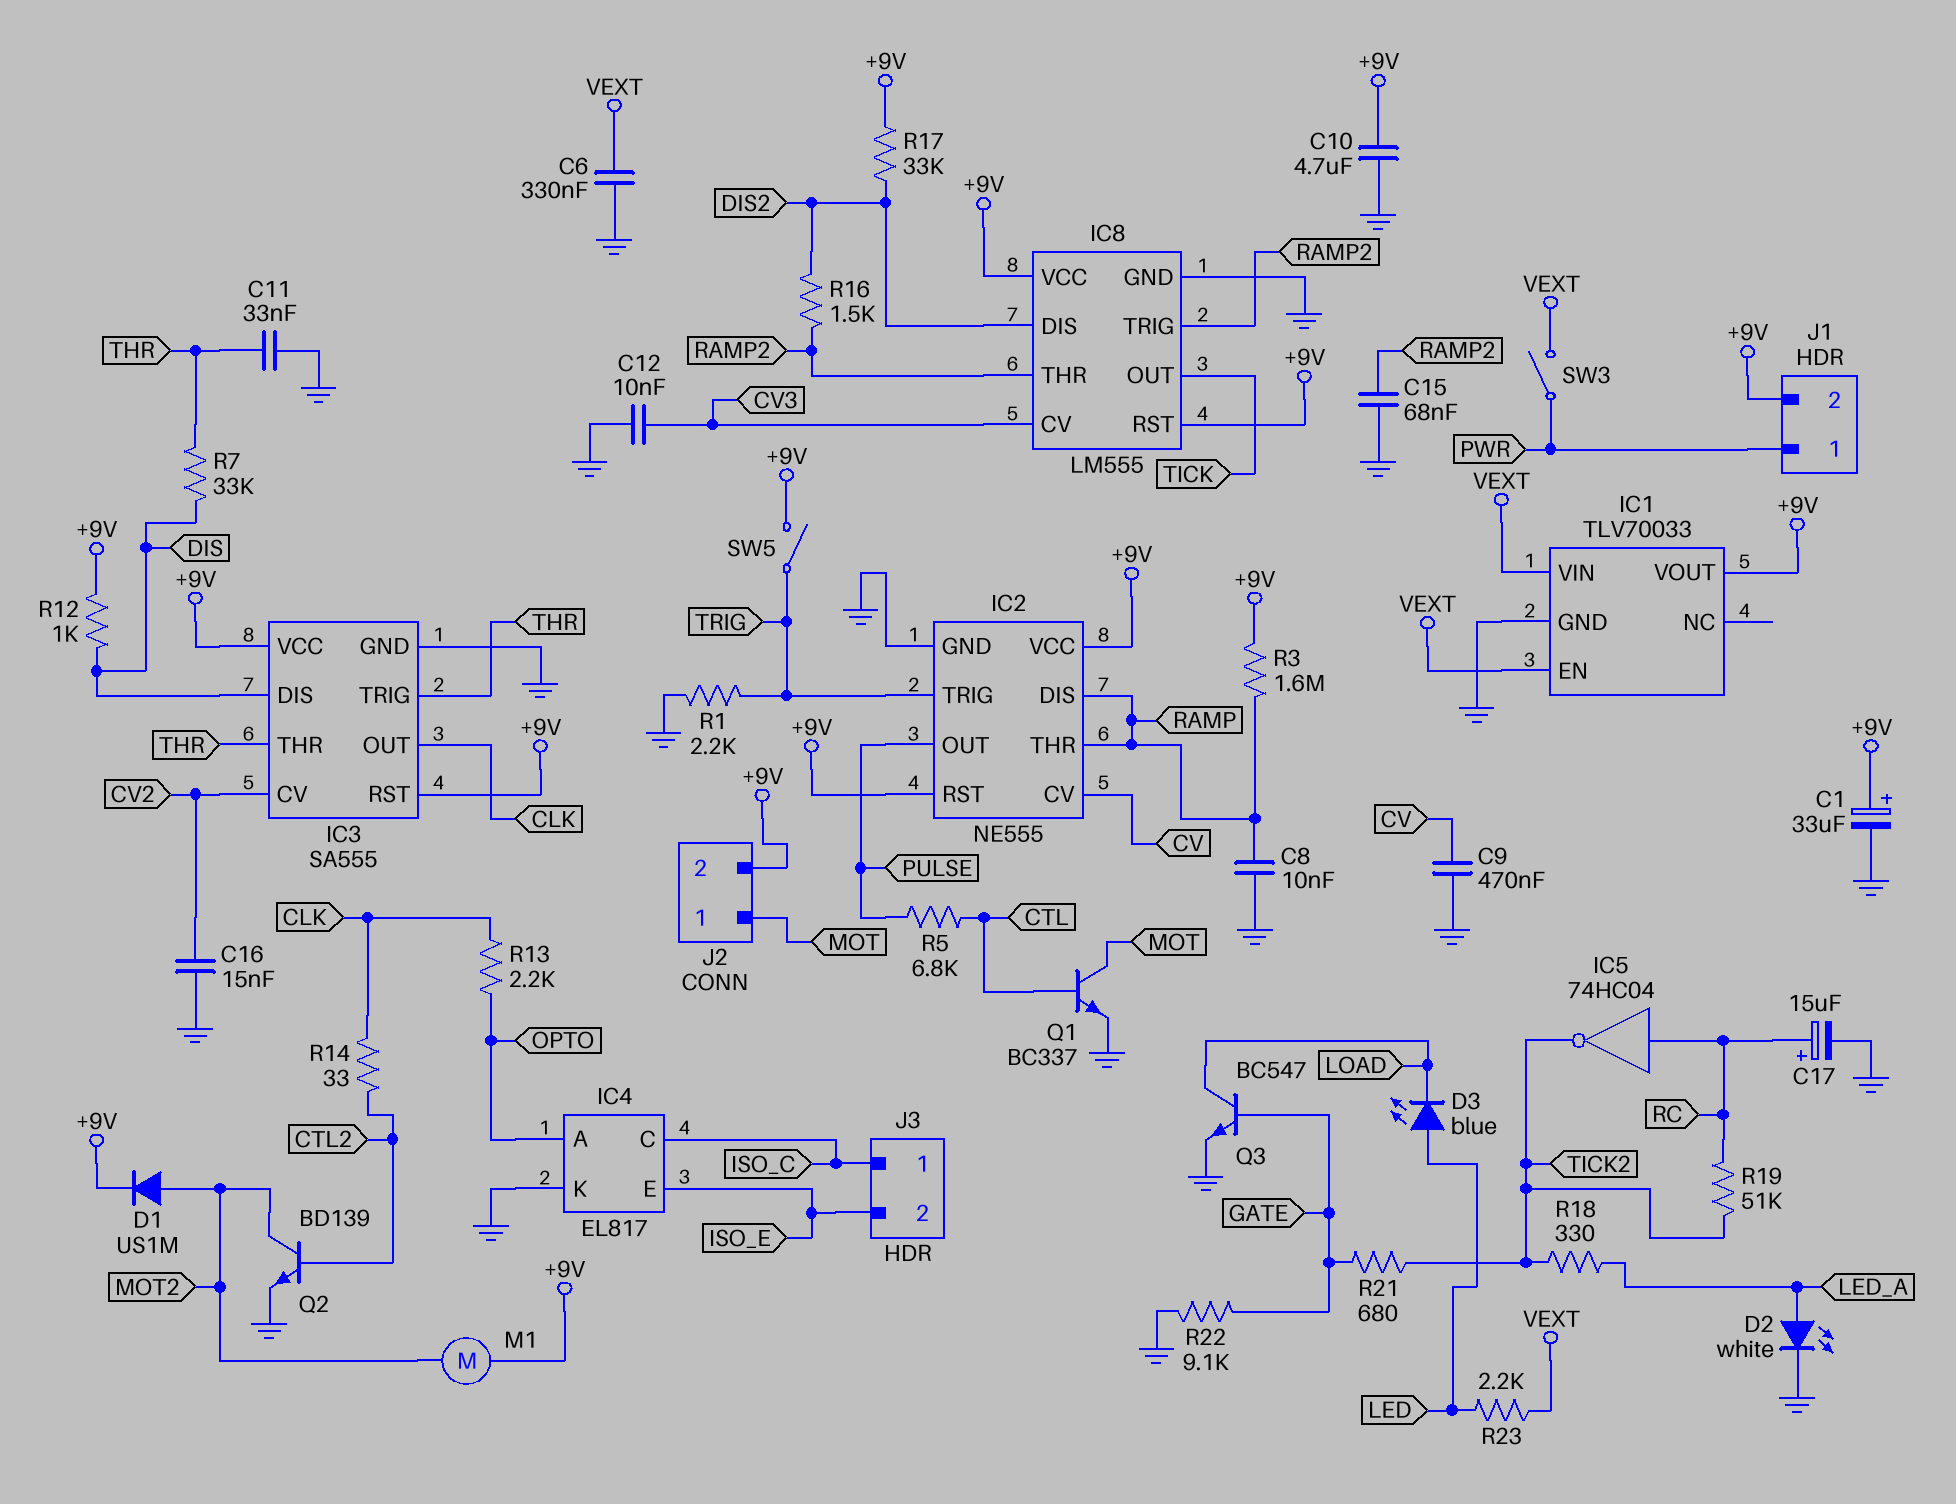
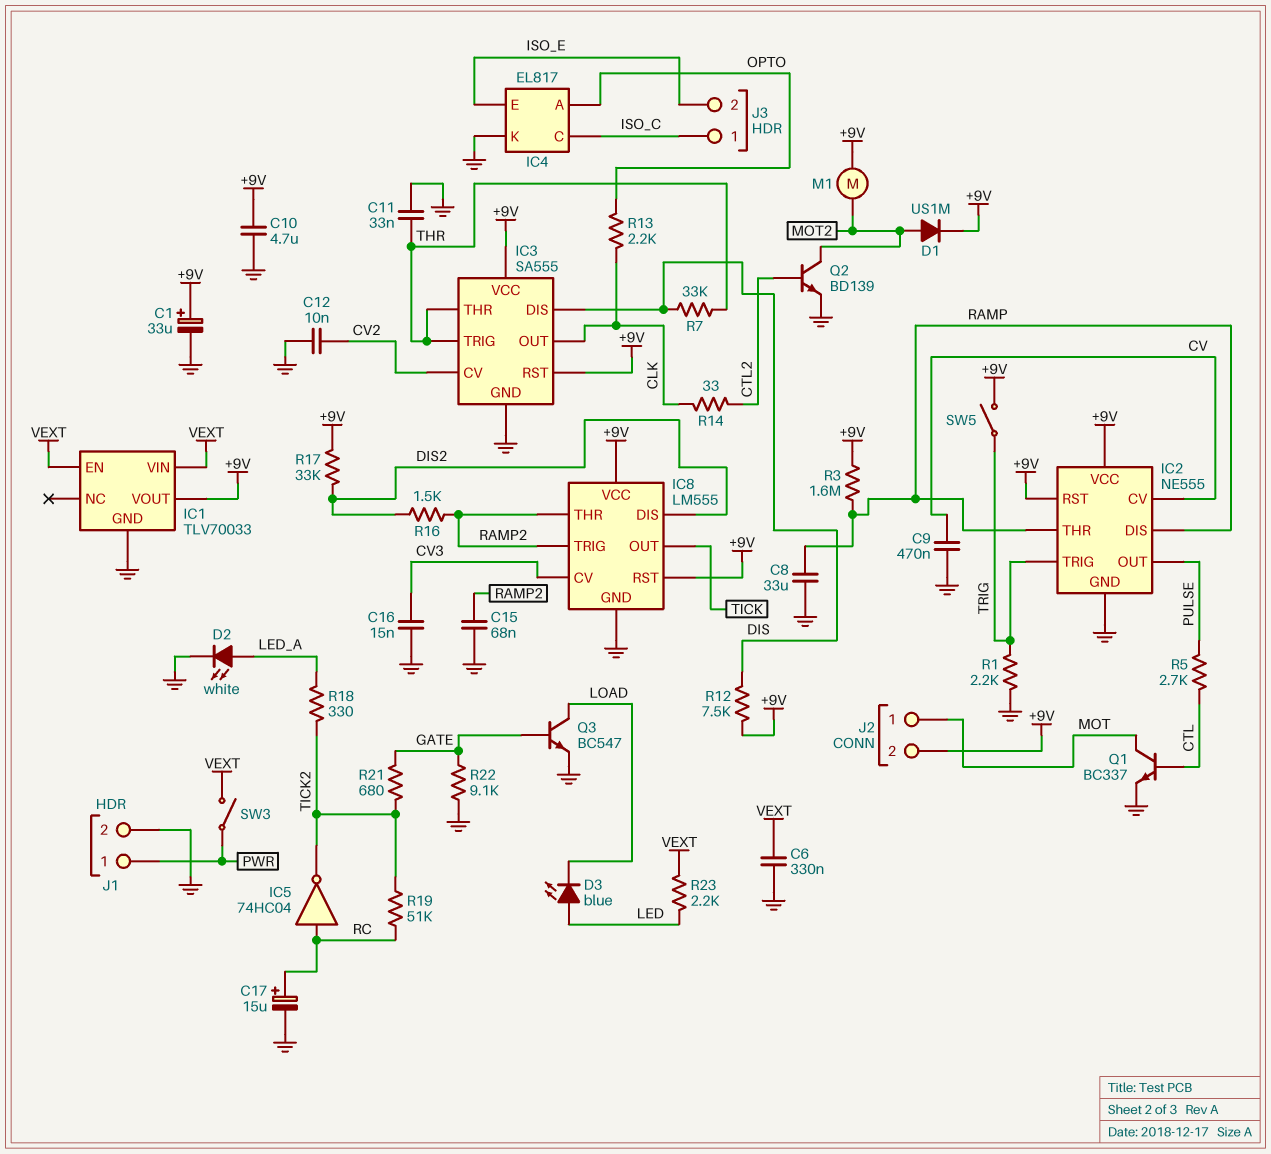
C8: 10nF (GND, RAMP) -> 33uF (GND, RAMP)
C12: 10nF (CV3, GND) -> 10nF (CV2, GND)
C16: 15nF (CV2, GND) -> 15nF (CV3, GND)
J1 pin 2: +9V -> GND
R5: 6.8k (CTL, PULSE) -> 2.7k (CTL, PULSE)
R12: 1k (+9V, DIS) -> 7.5k (+9V, DIS)

